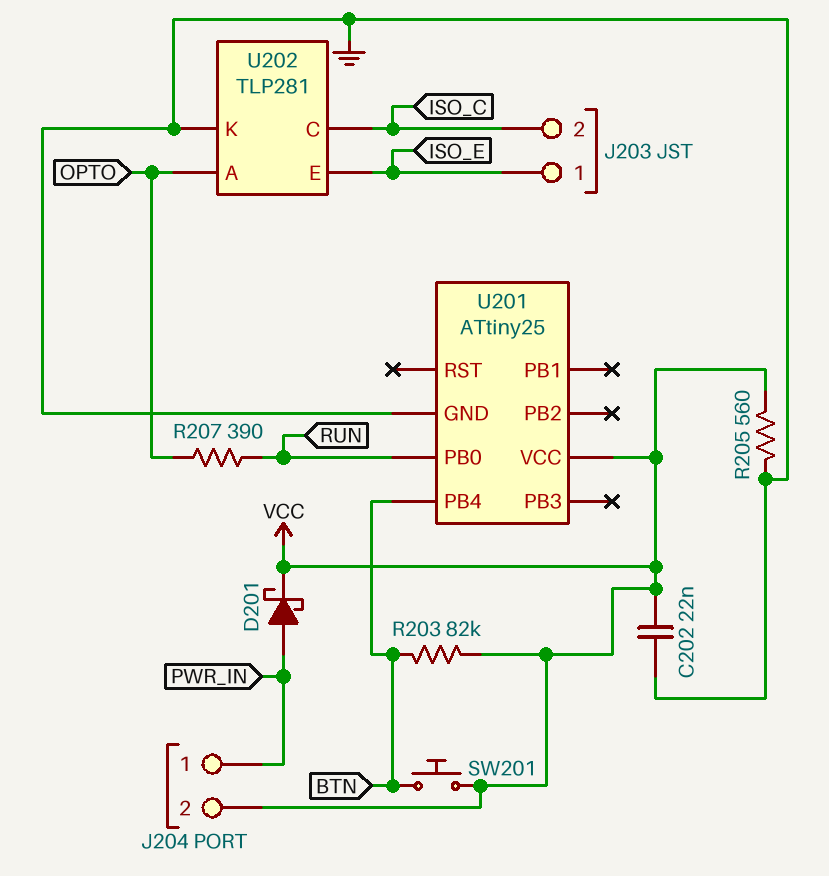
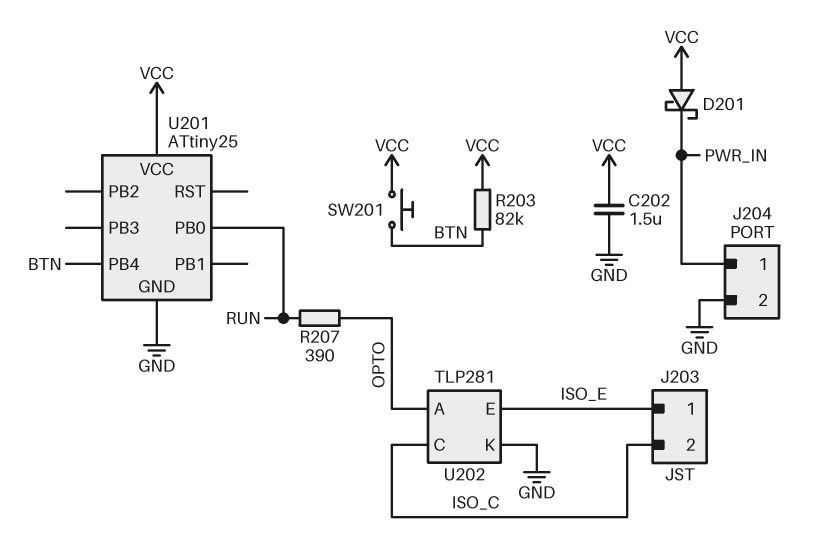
C202: 22nF (GND, VCC) -> 1.5uF (GND, VCC)
D201: schottky (A PWR_IN, K VCC) -> schottky (A VCC, K PWR_IN)
J204 pin 2: VCC -> GND
R205: 560 (GND, VCC) -> none

